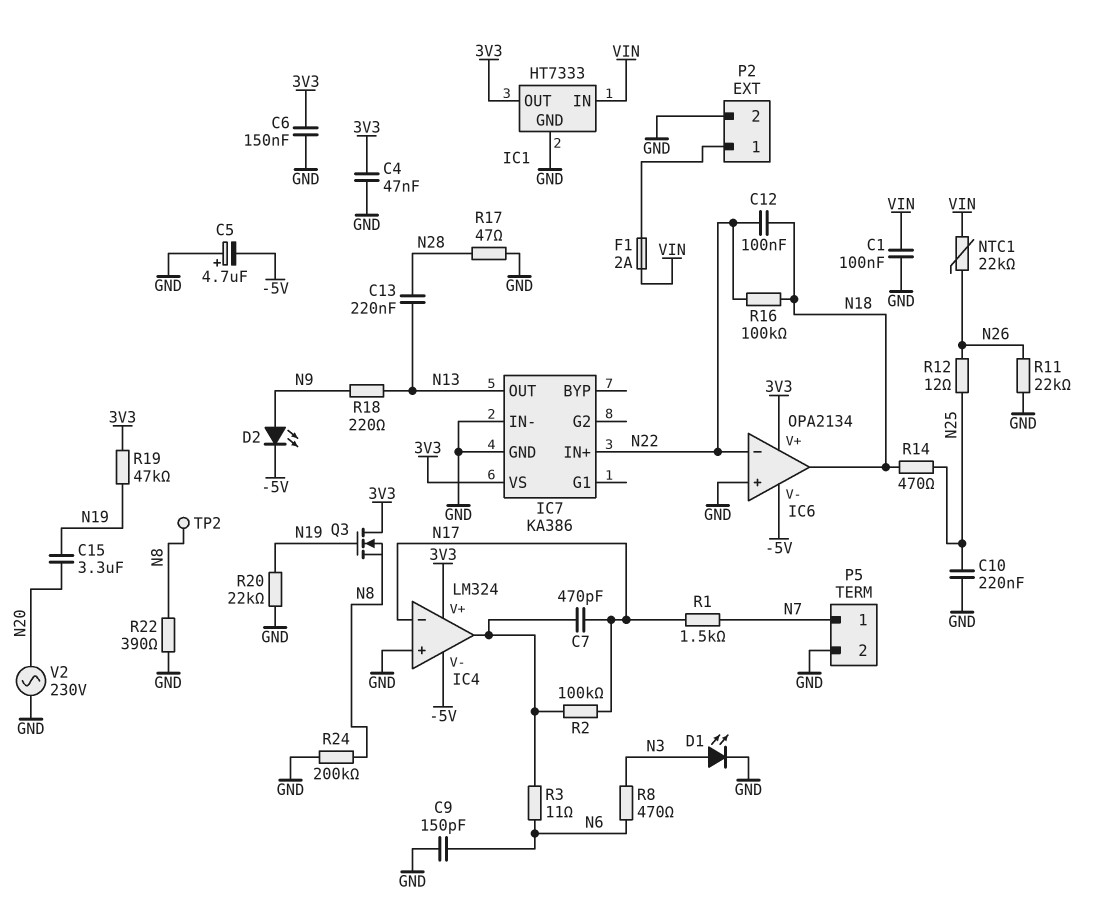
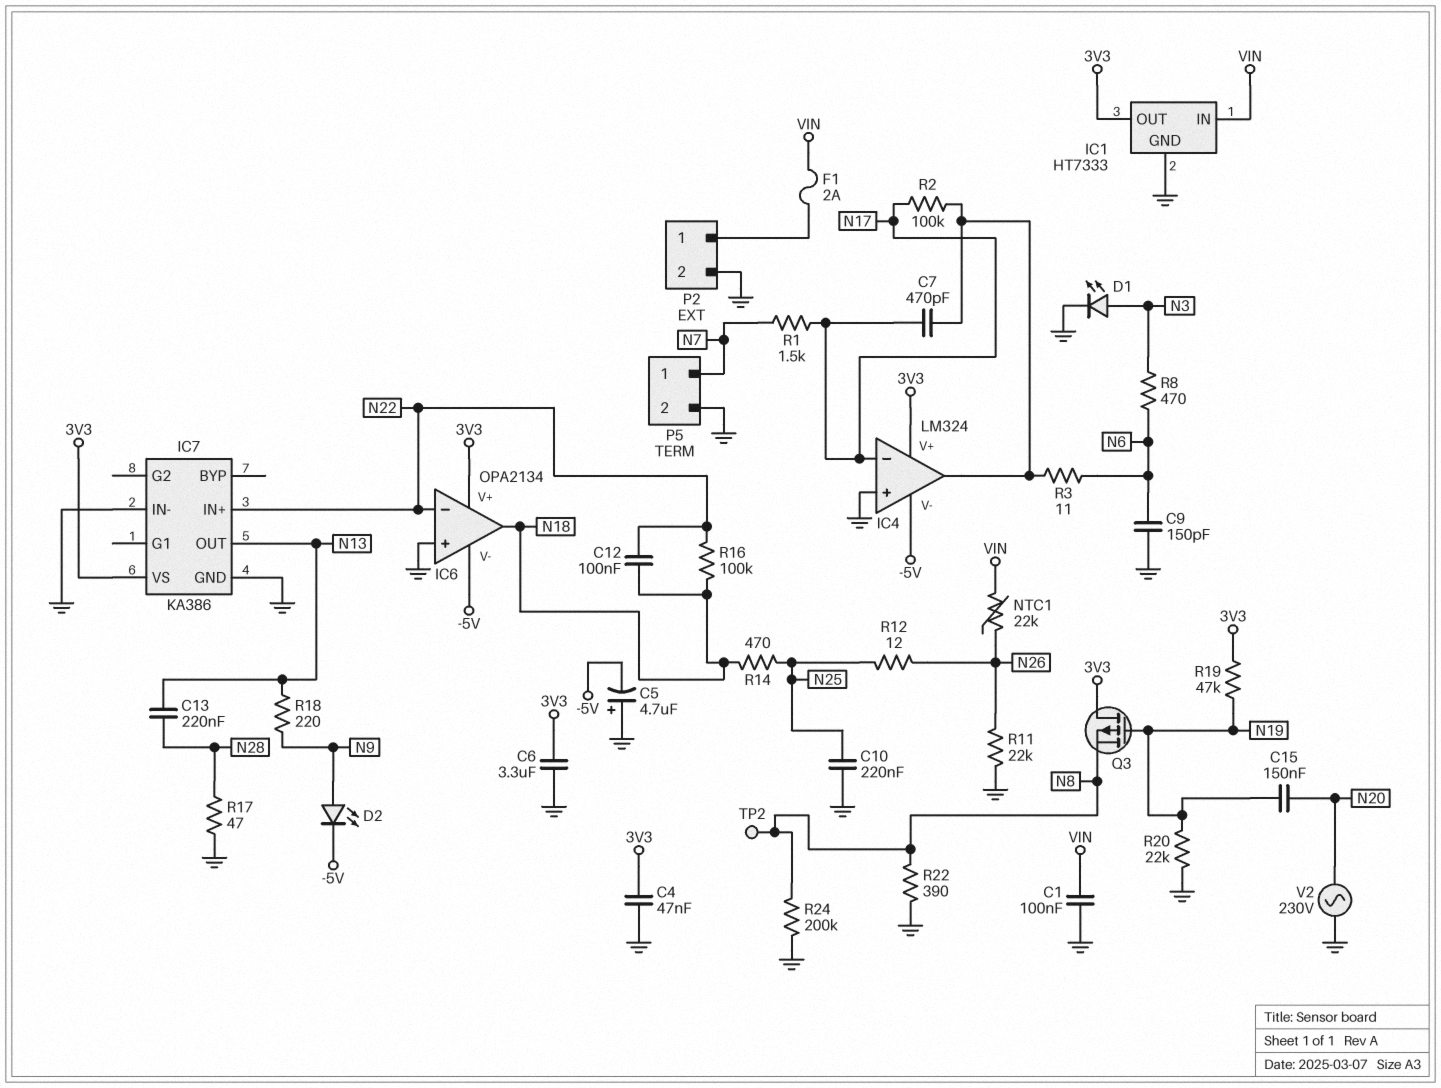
C6: 150nF (3V3, GND) -> 3.3uF (3V3, GND)
C15: 3.3uF (N19, N20) -> 150nF (N19, N20)
Q3: NMOS (G N19, D 3V3, S N8) -> PMOS (G N19, D 3V3, S N8)

